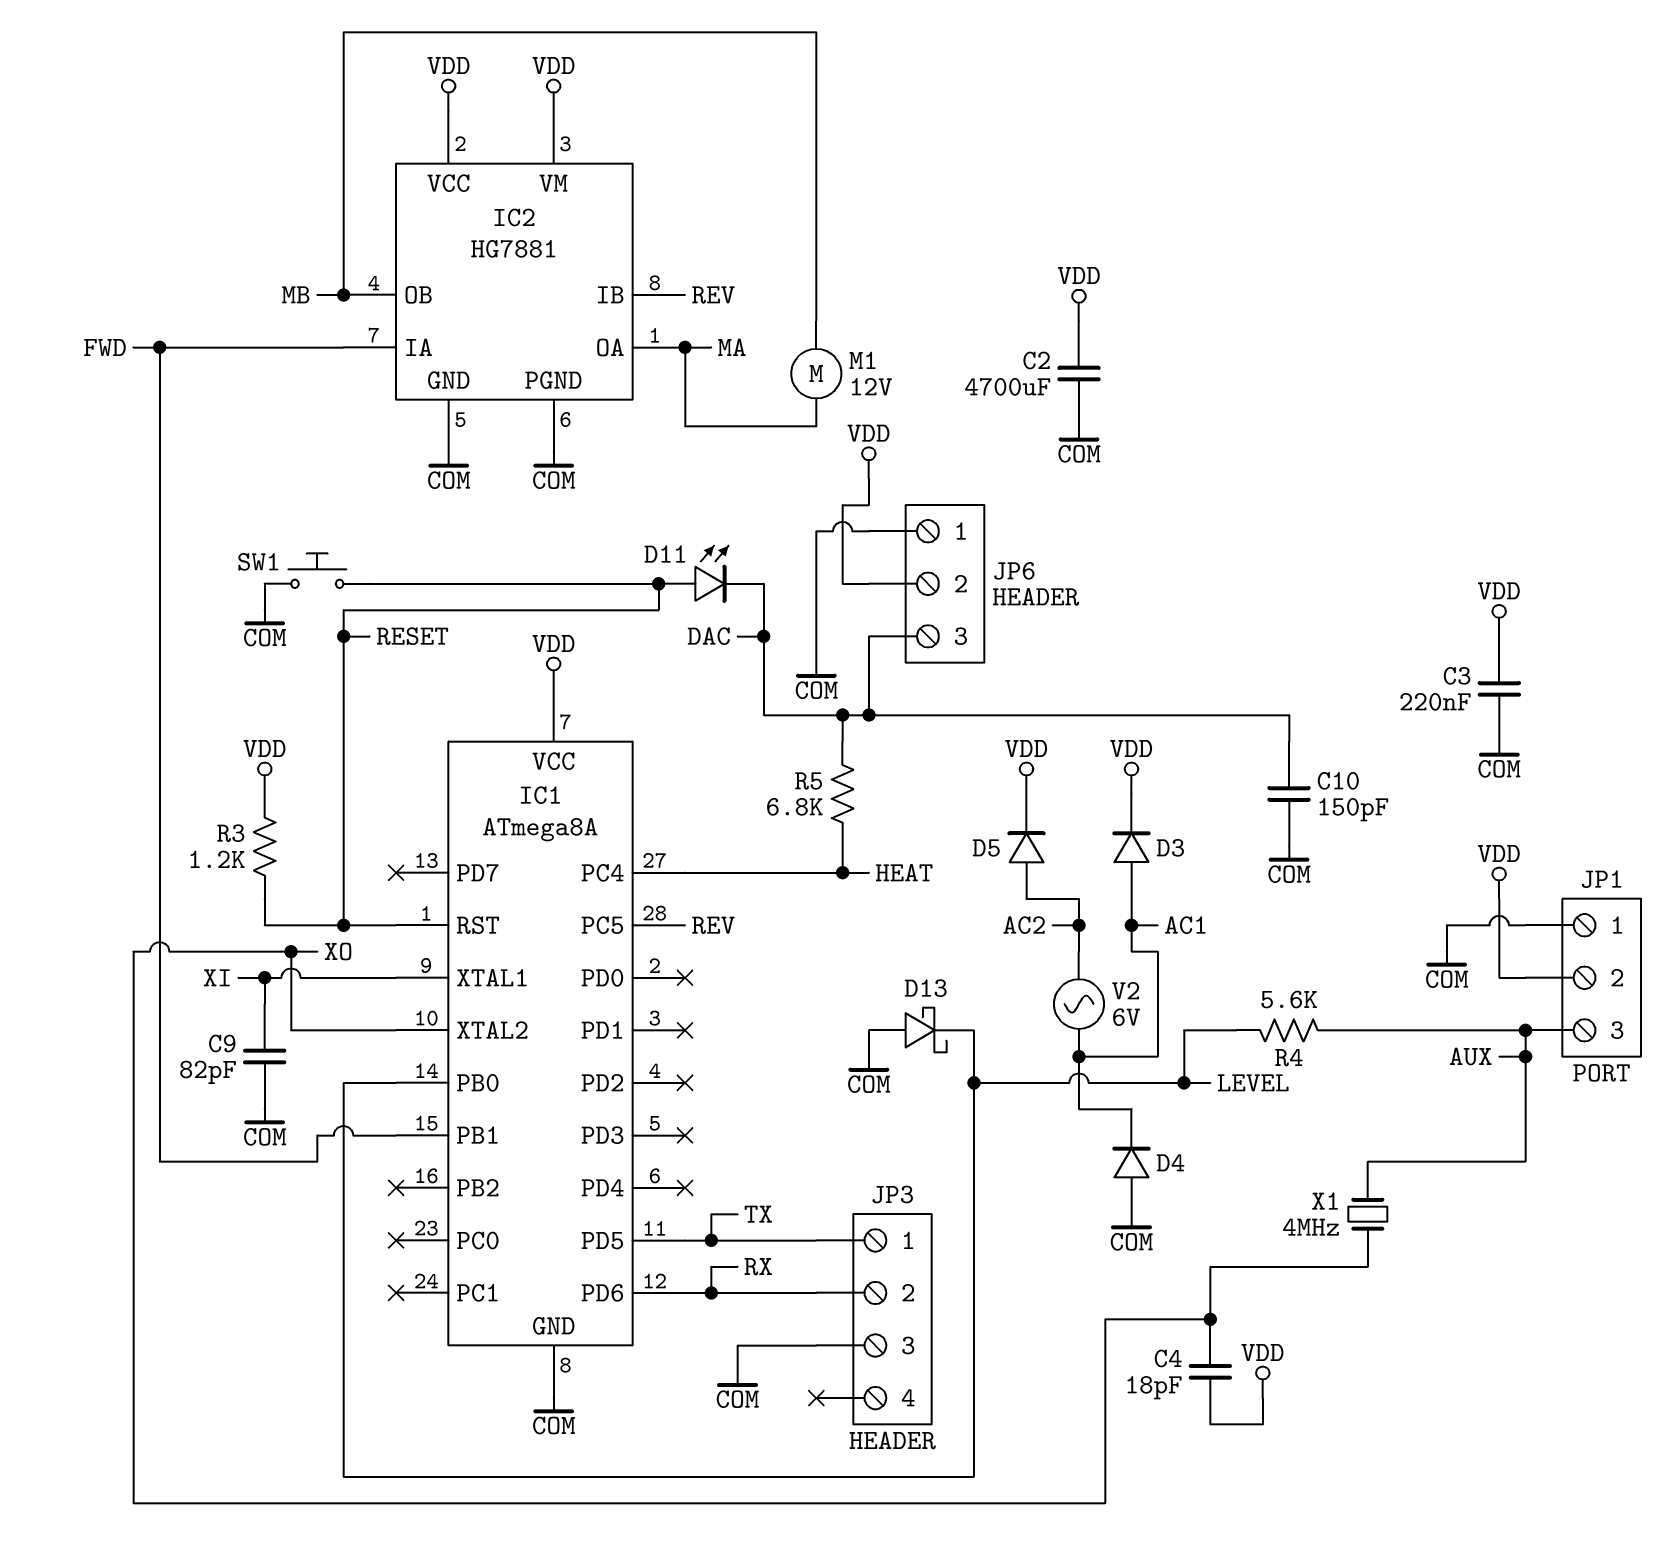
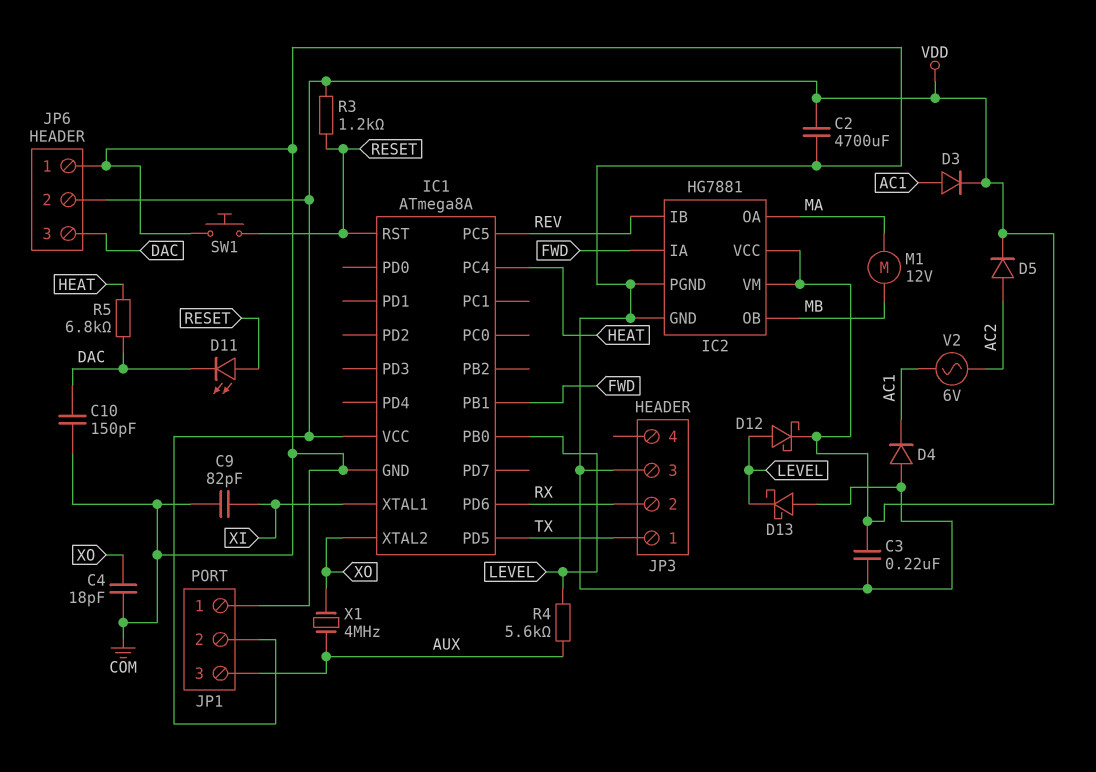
C4: 18pF (VDD, XO) -> 18pF (COM, XO)
D12: none -> schottky (A LEVEL, K VDD)

